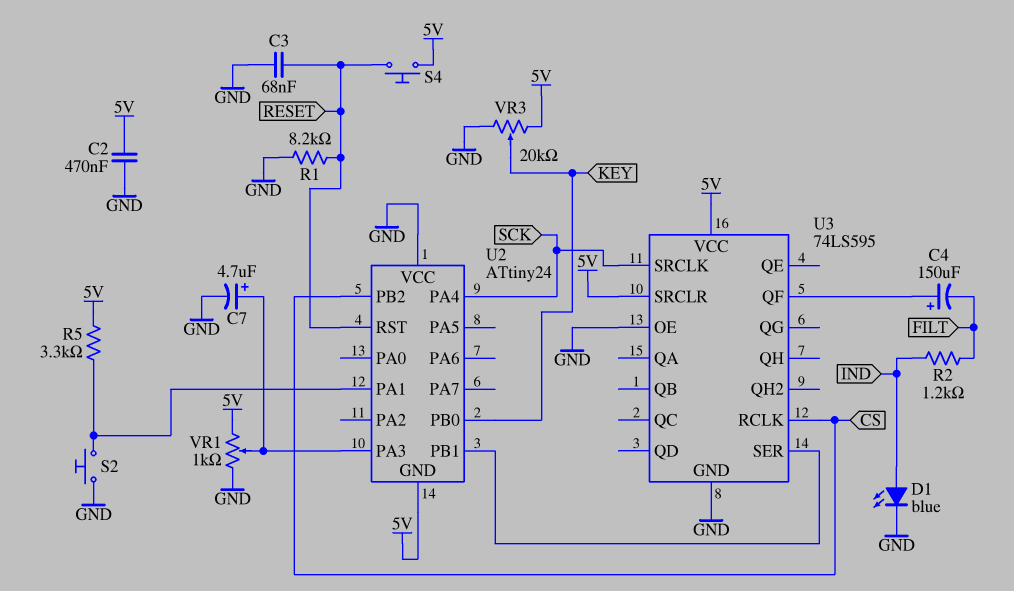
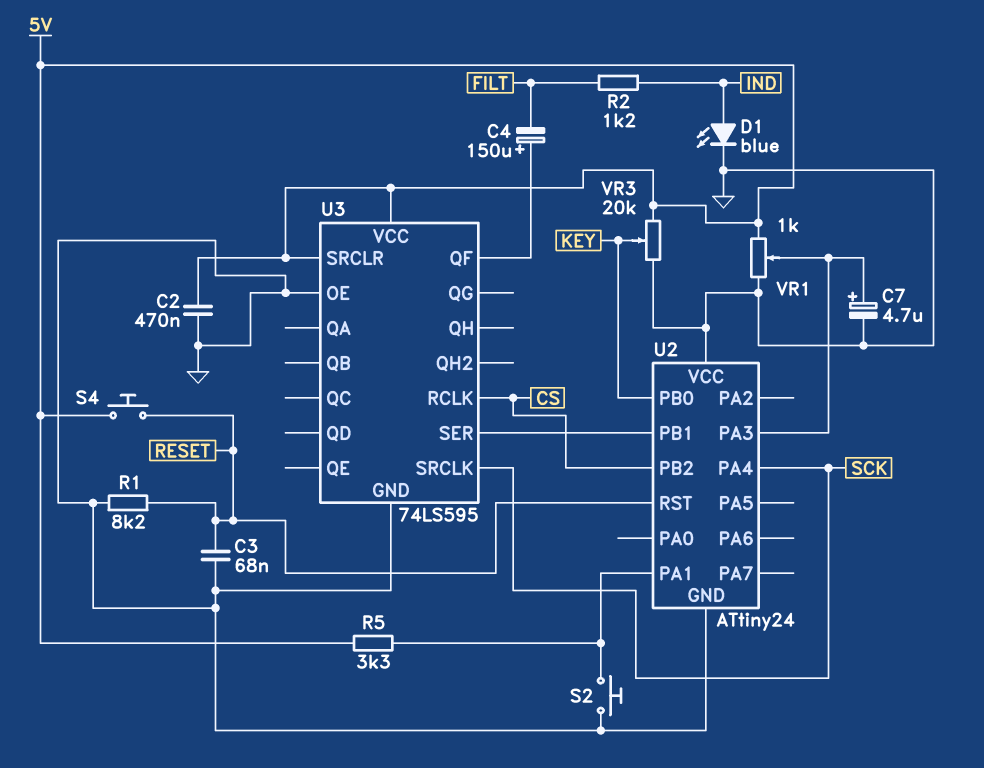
U2 pin GND: 5V -> GND

